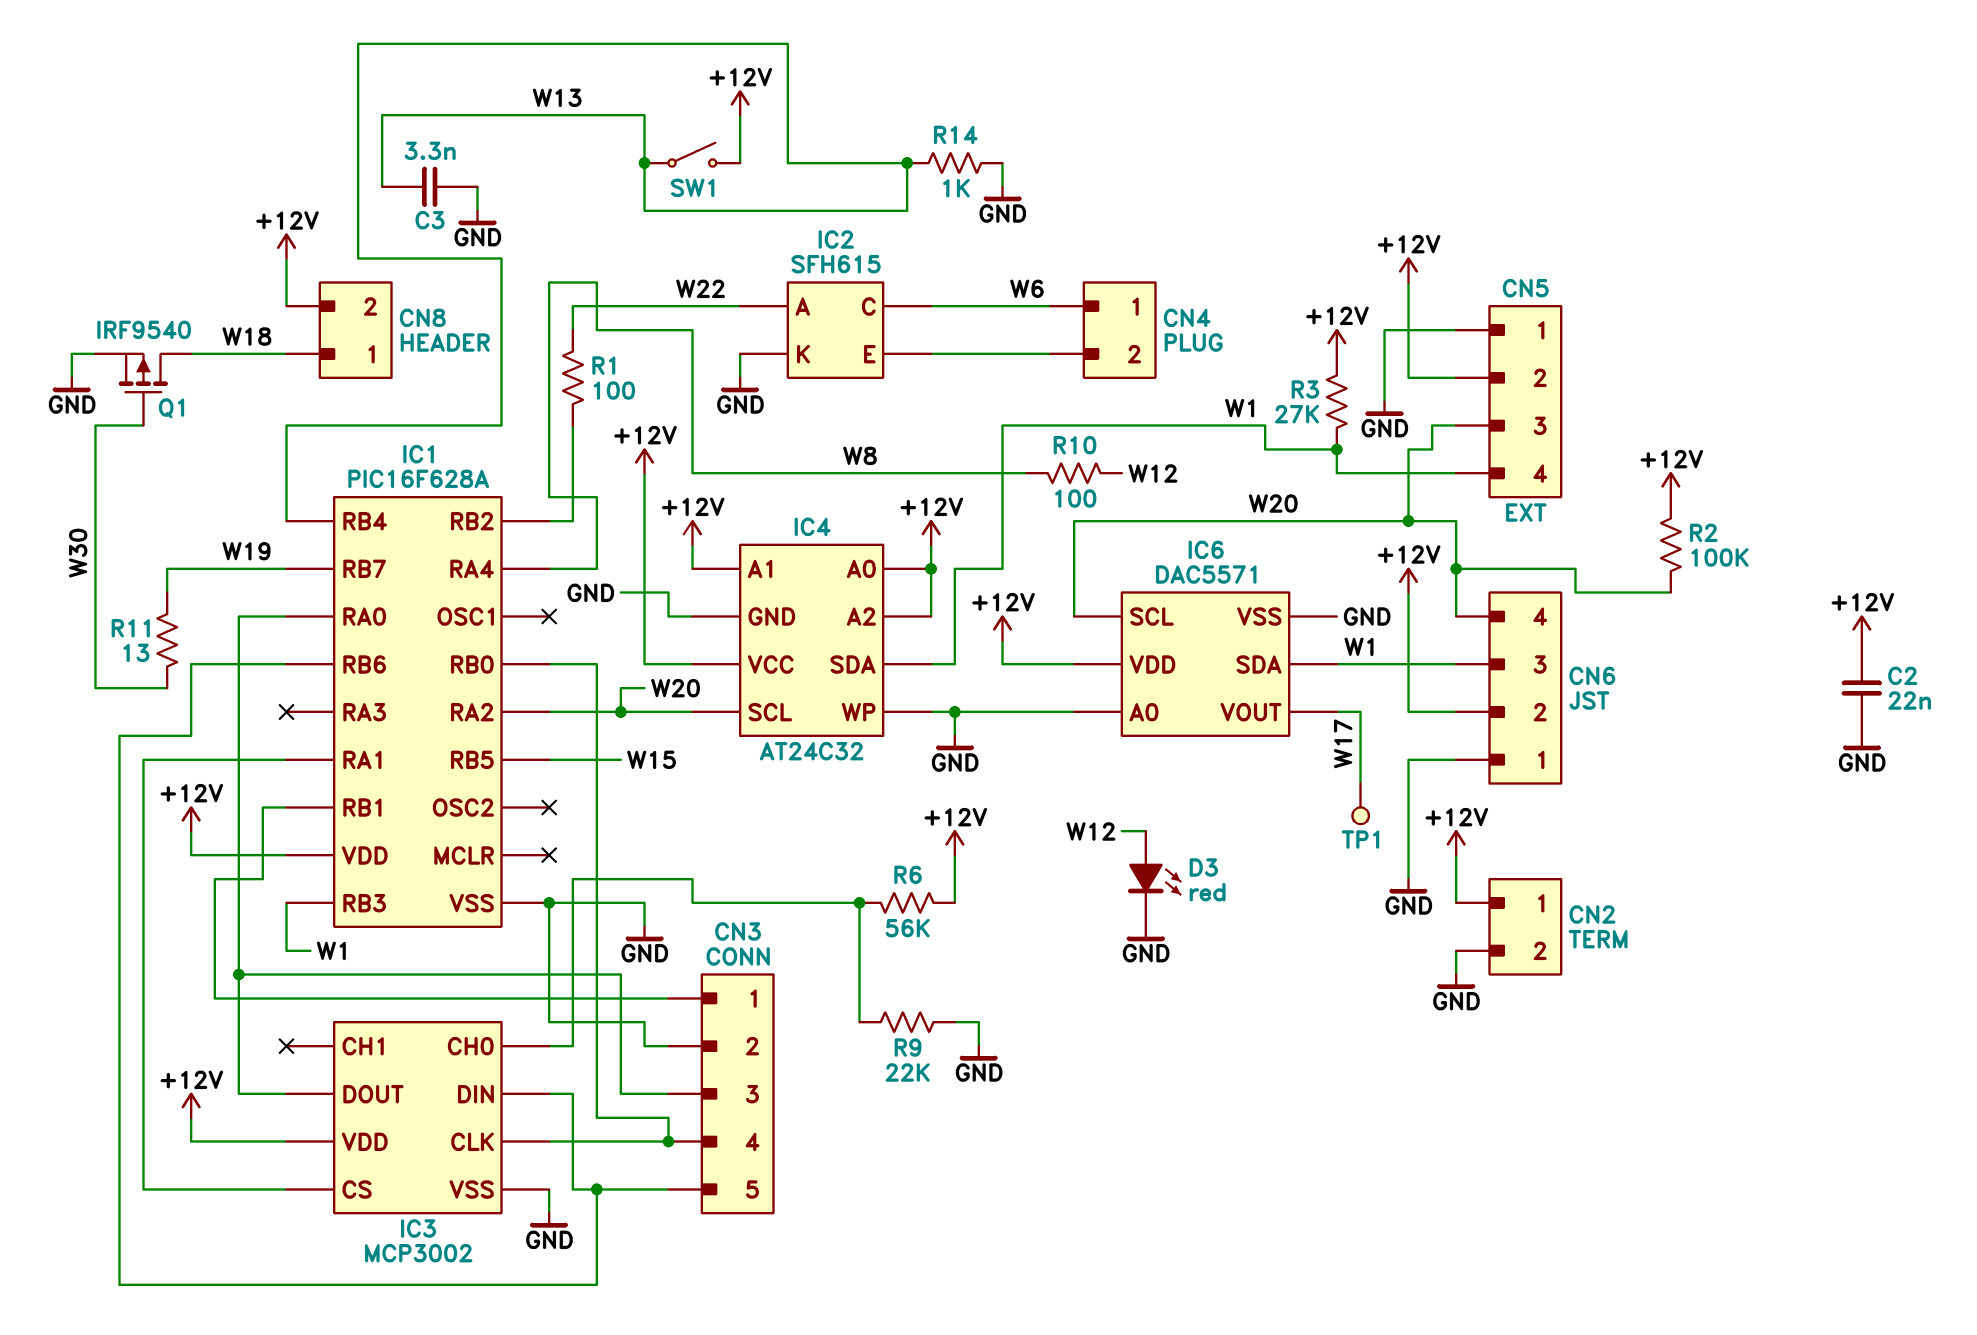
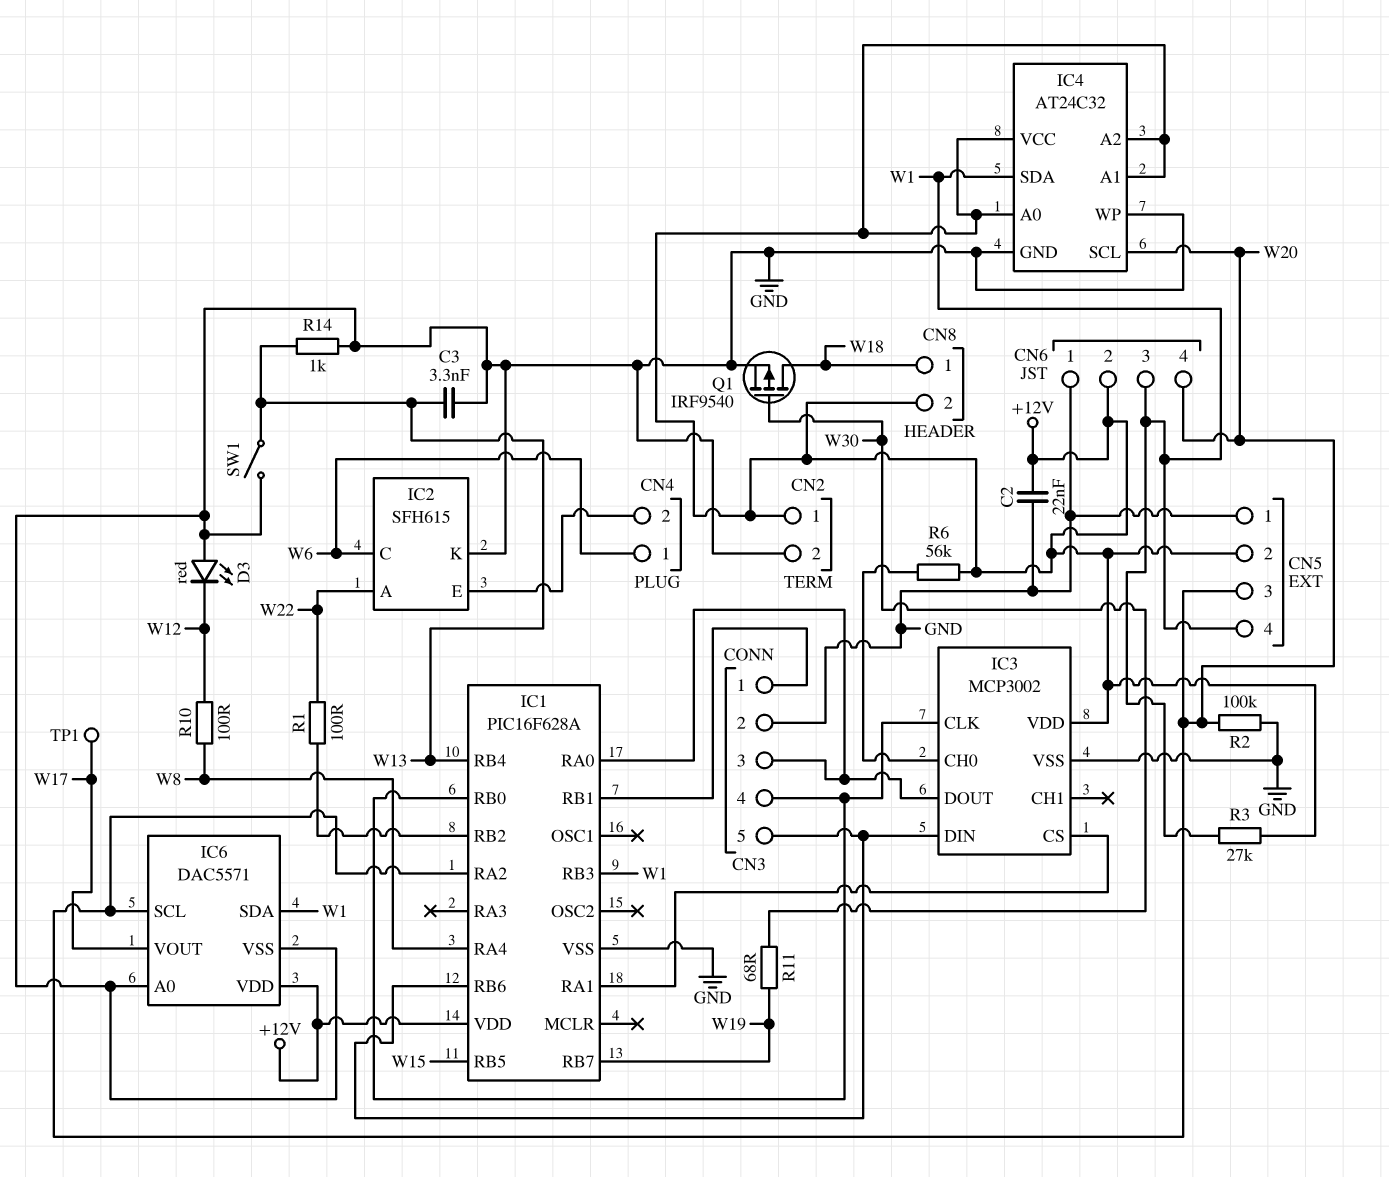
D3: LED red (A W12, K GND) -> LED red (A GND, K W12)
R2: 100k (+12V, W20) -> 100k (GND, W20)
R9: 22k (GND, IC3/CH0) -> none
R11: 13 (W19, W30) -> 68 (W19, W30)
SW1: switch (+12V, W13) -> switch (GND, W13)

